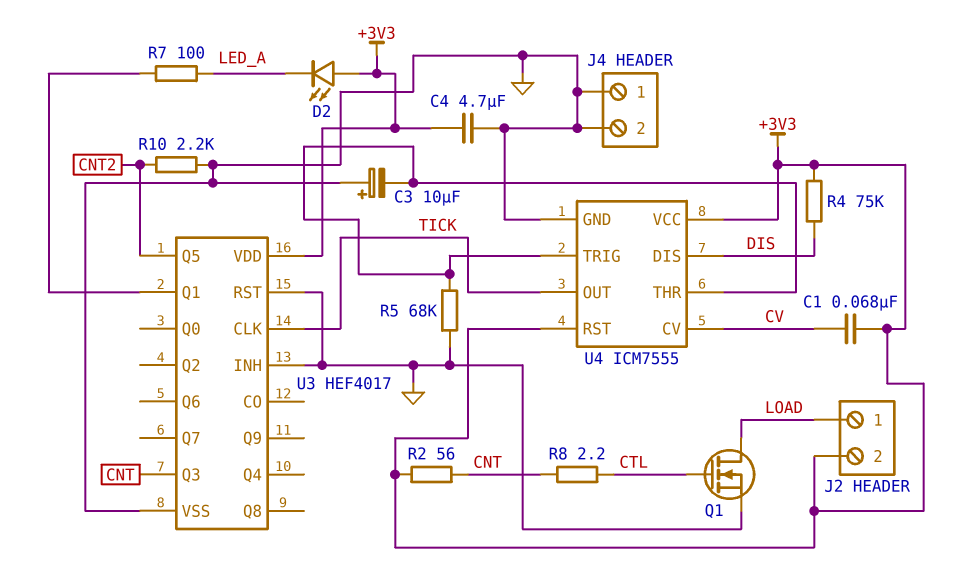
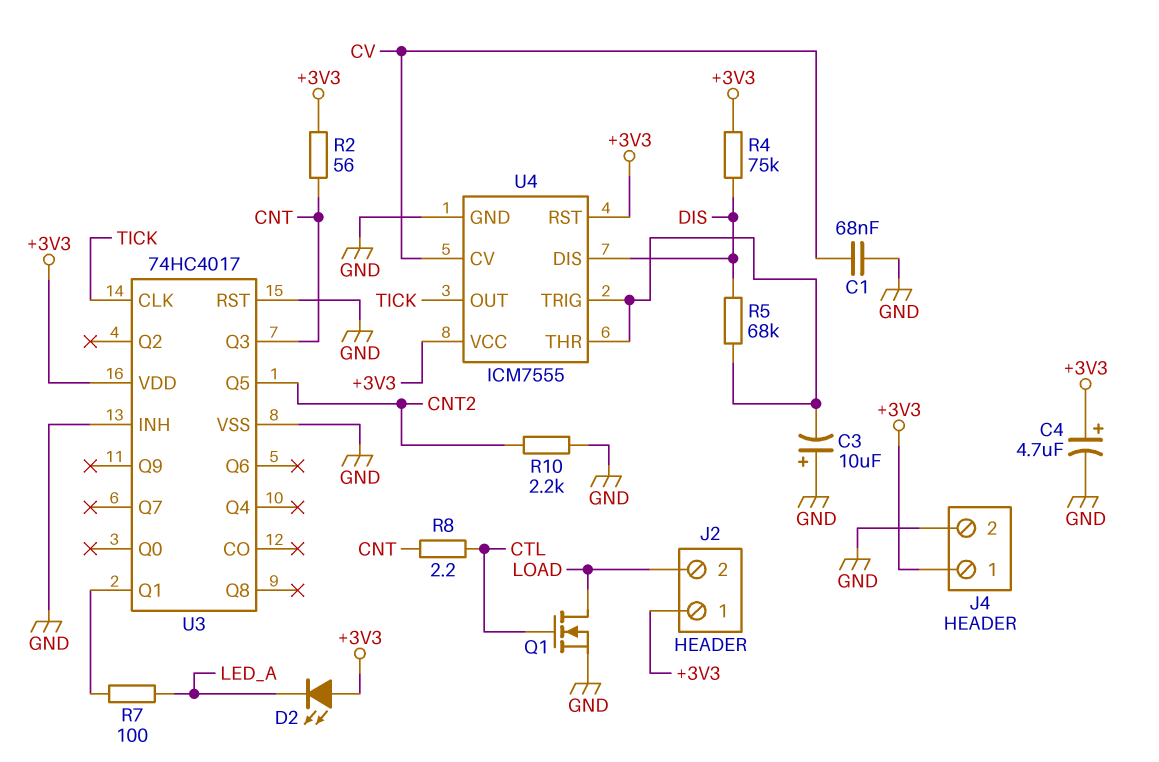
C1: 68nF (+3V3, CV) -> 68nF (CV, GND)
C4: 4.7uF (+3V3, GND) -> 4.7uF (plus +3V3, minus GND)
J2 pin 1: LOAD -> +3V3
J2 pin 2: +3V3 -> LOAD
J4 pin 1: GND -> +3V3
R5: 68k (GND, U4/THR) -> 68k (DIS, U4/THR)
U3: HEF4017 -> 74HC4017

